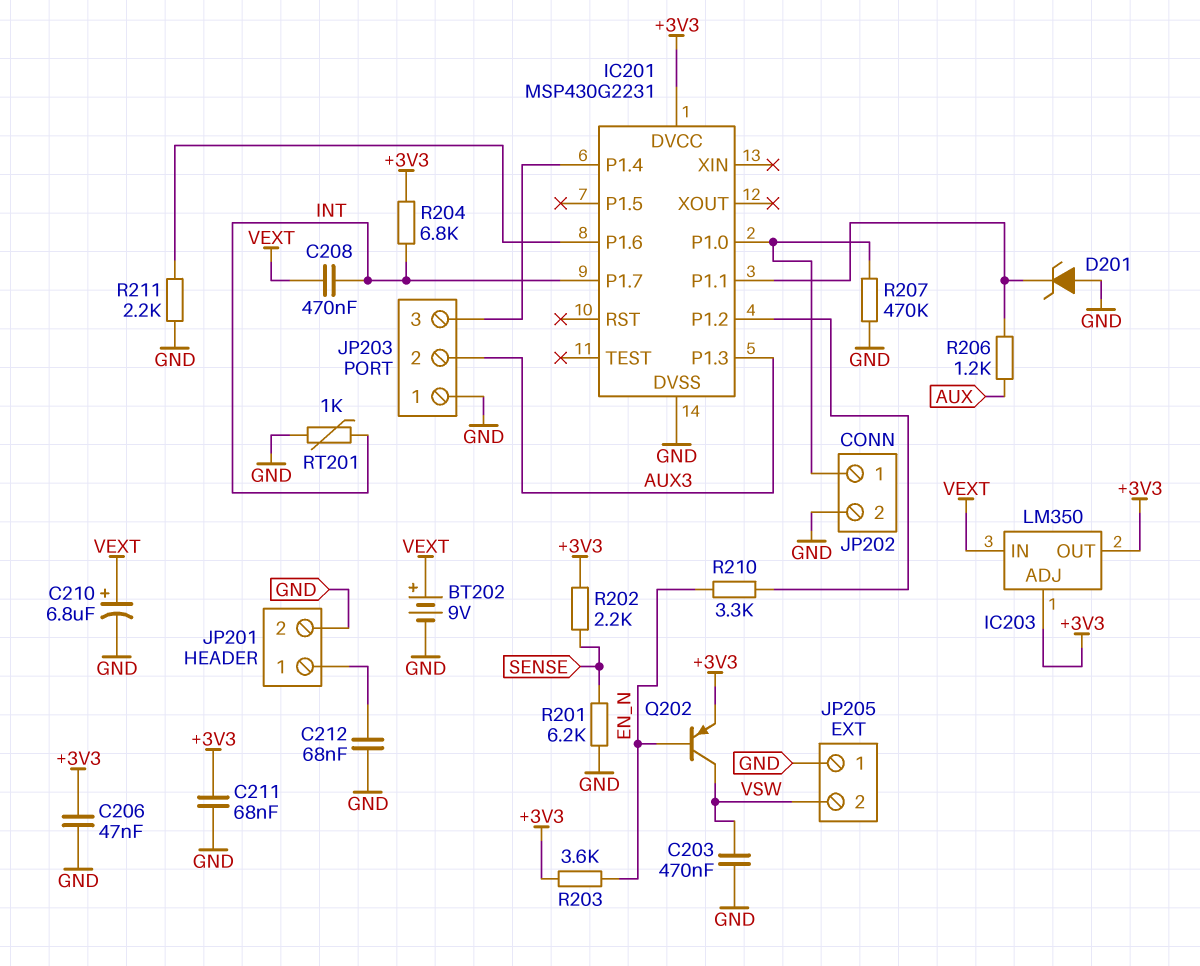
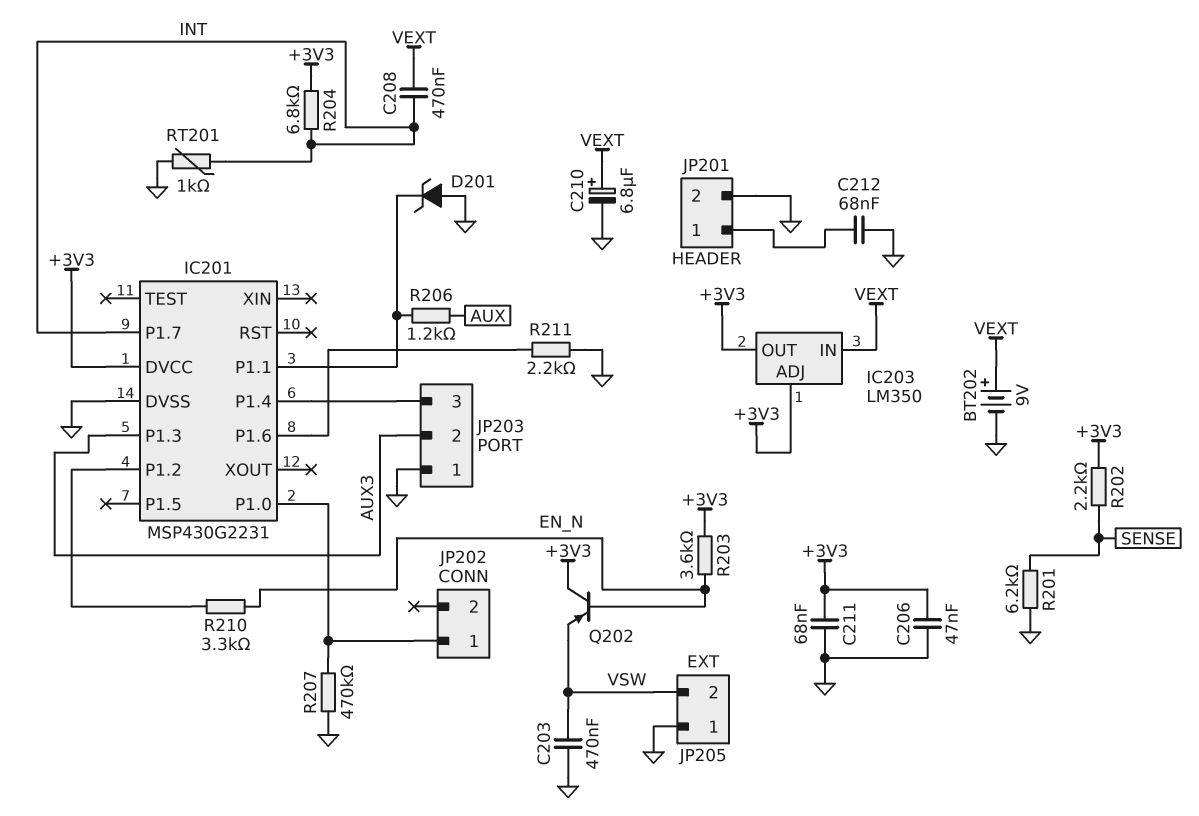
JP202 pin 2: GND -> none
Q202: PNP (B EN_N, C VSW, E +3V3) -> PNP (B EN_N, C +3V3, E VSW)

